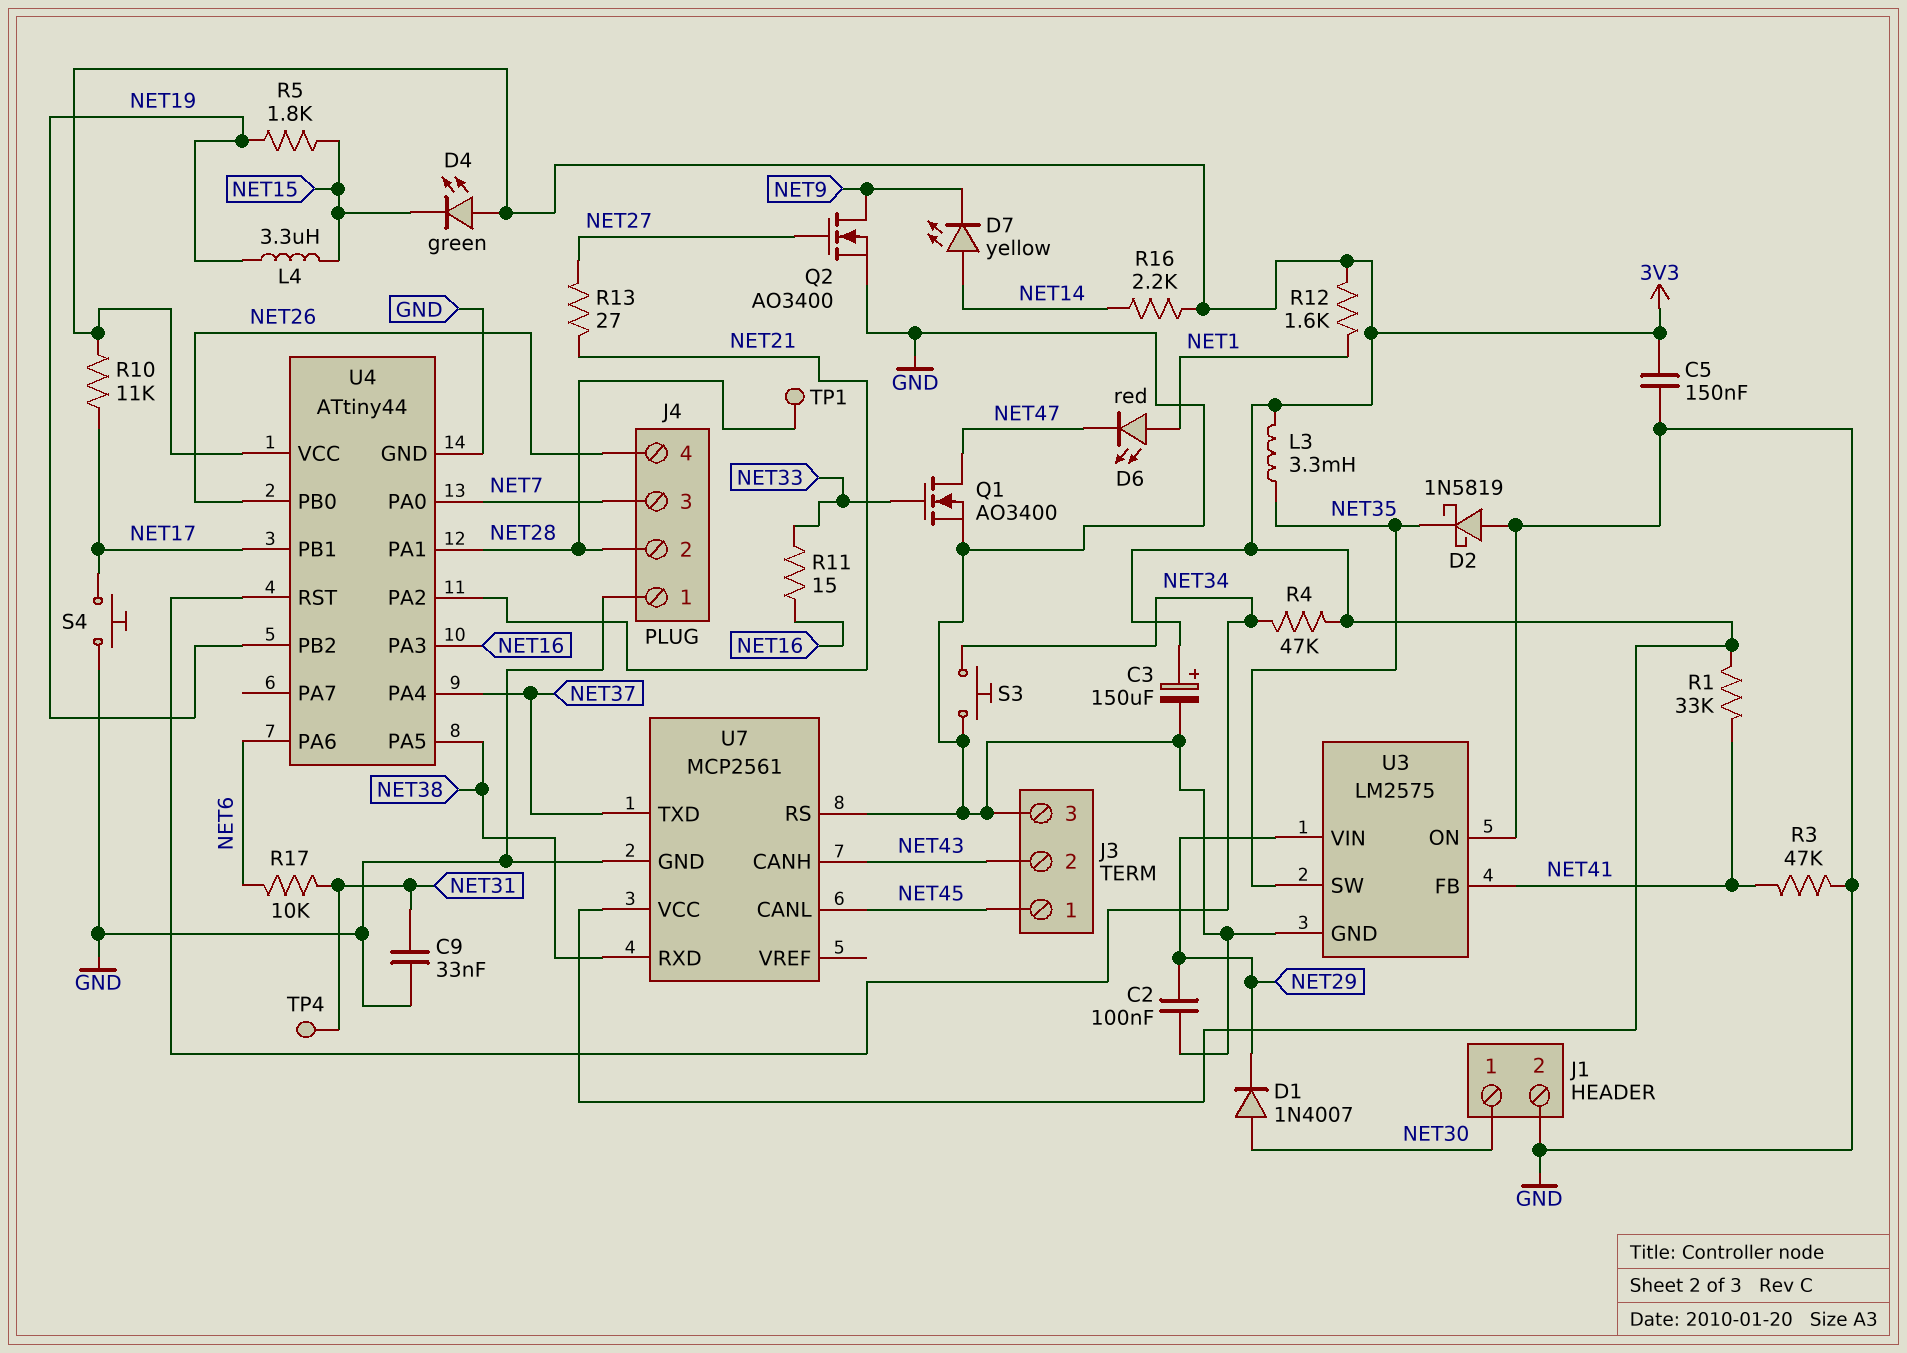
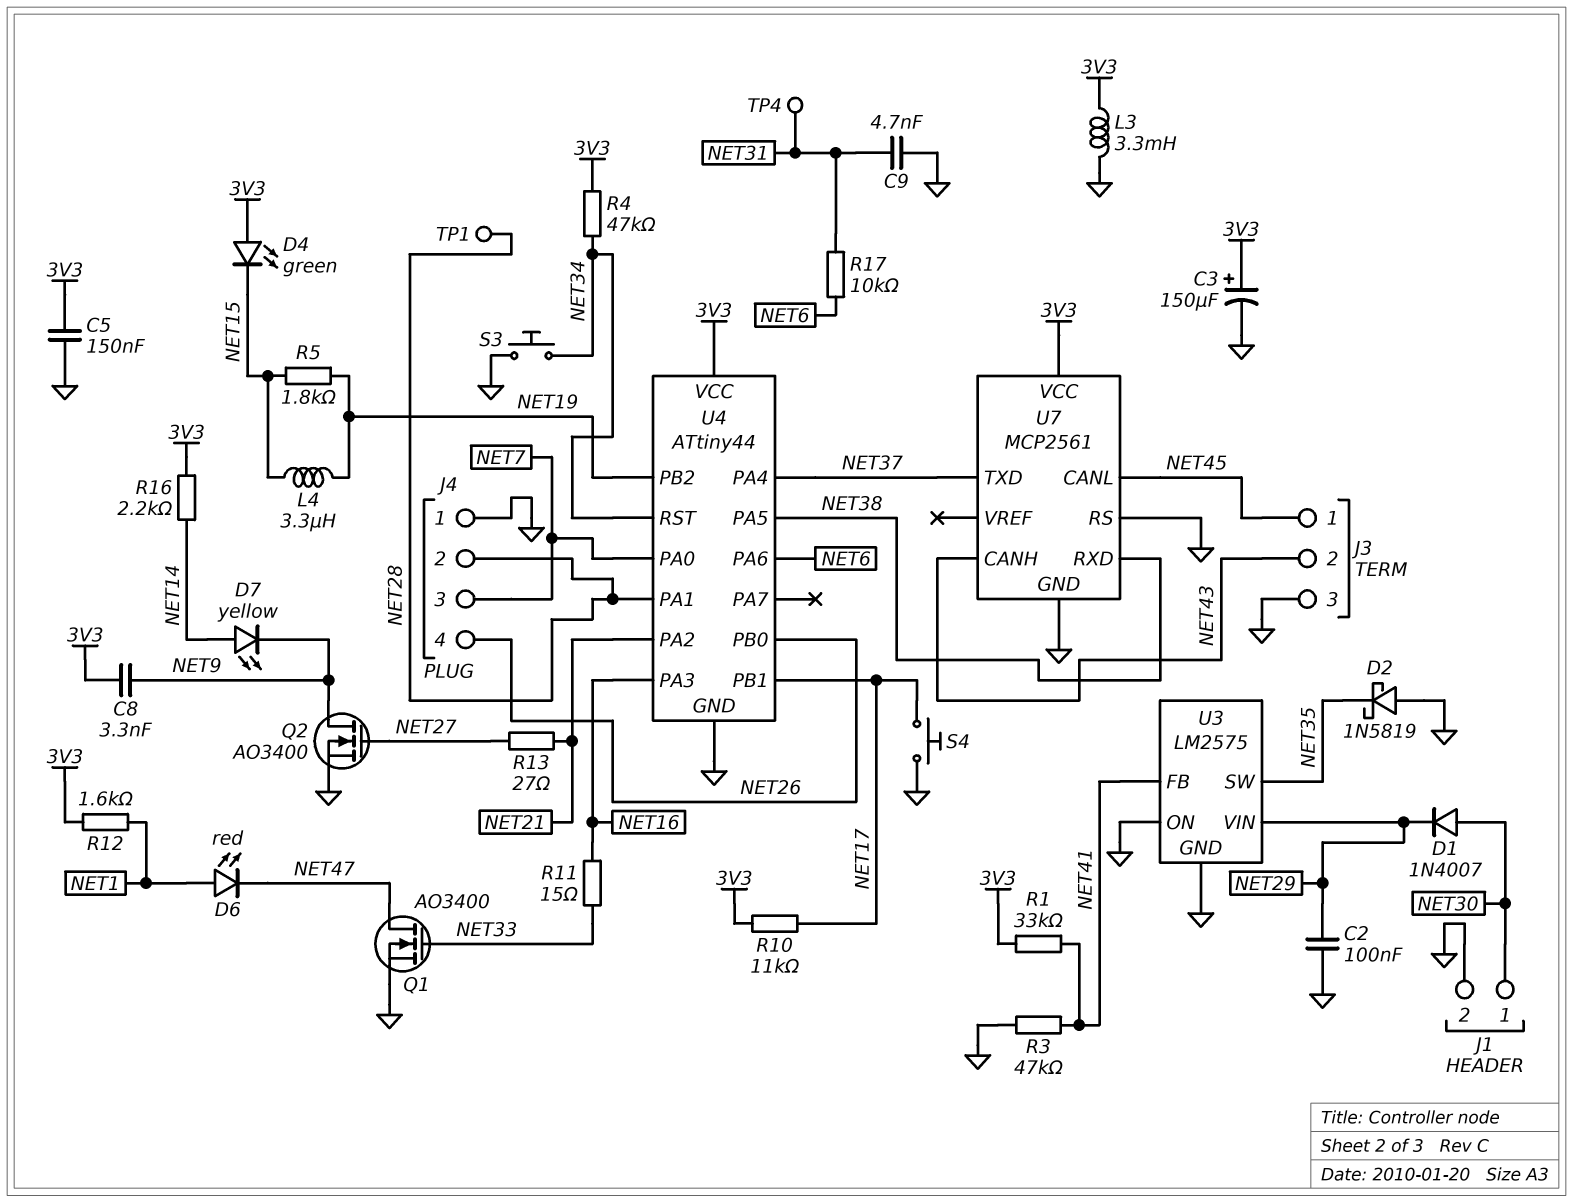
C8: none -> 3.3nF (3V3, NET9)
C9: 33nF (GND, NET31) -> 4.7nF (GND, NET31)
L3: 3.3mH (3V3, NET35) -> 3.3mH (3V3, GND)

